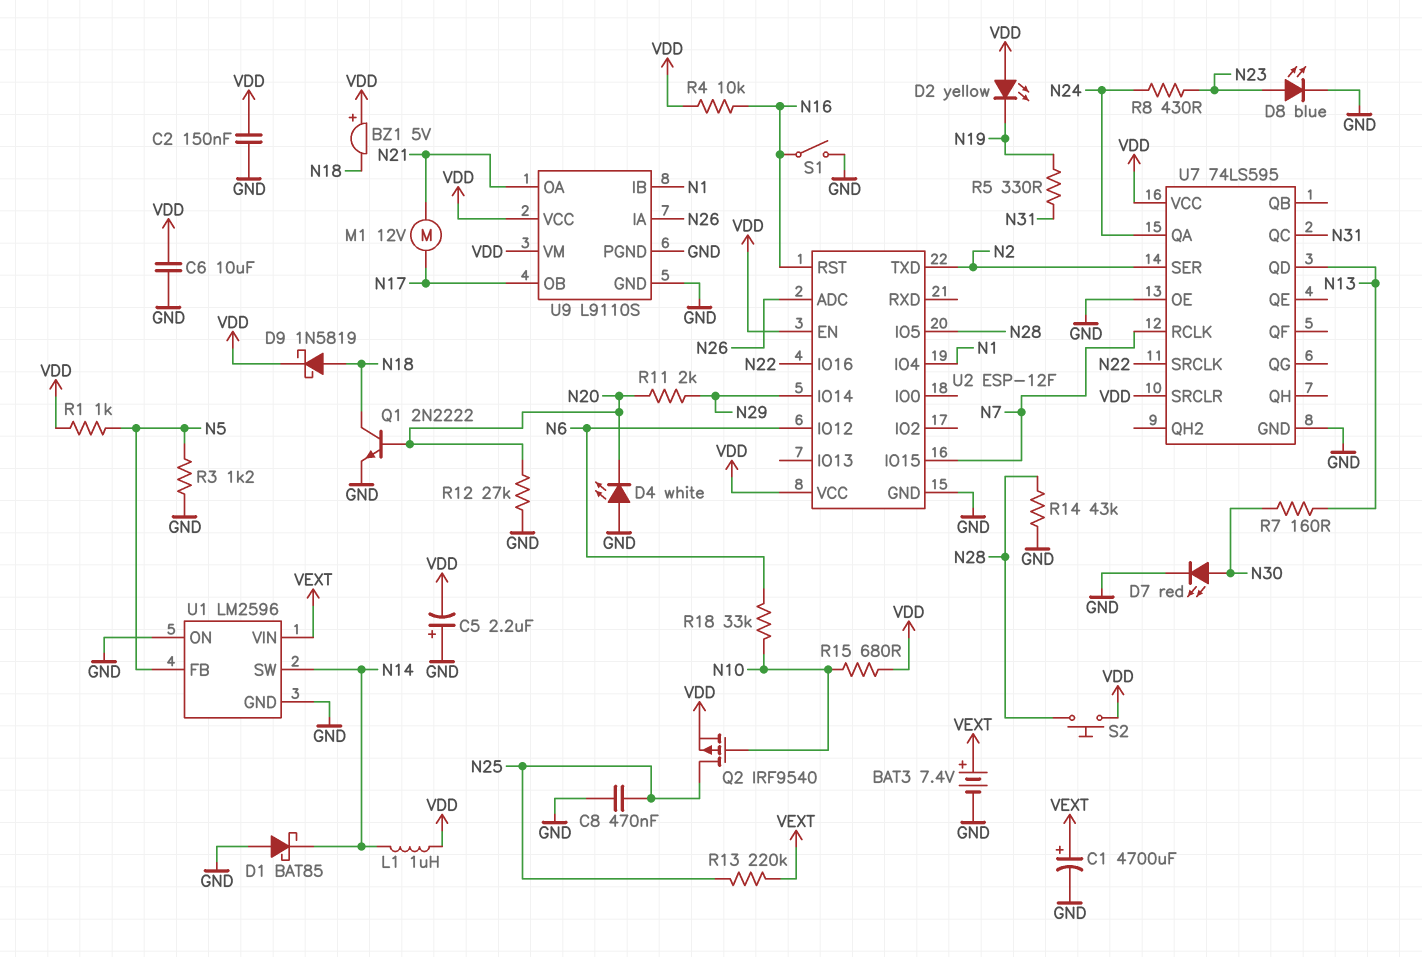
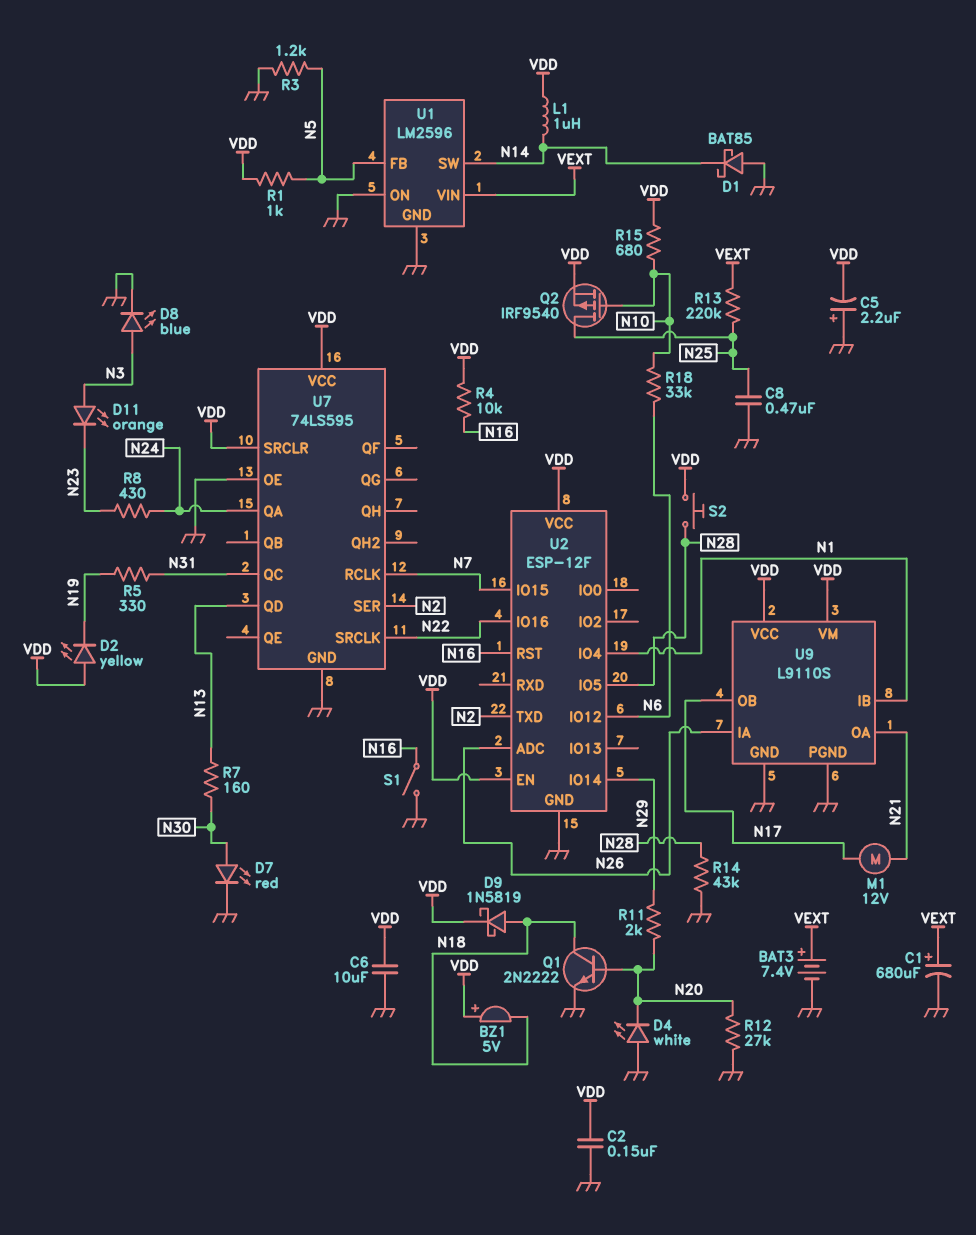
C1: 4700uF (plus VEXT, minus GND) -> 680uF (plus VEXT, minus GND)
D8: LED blue (A N23, K GND) -> LED blue (A N3, K GND)
D11: none -> LED orange (A N3, K N23)

